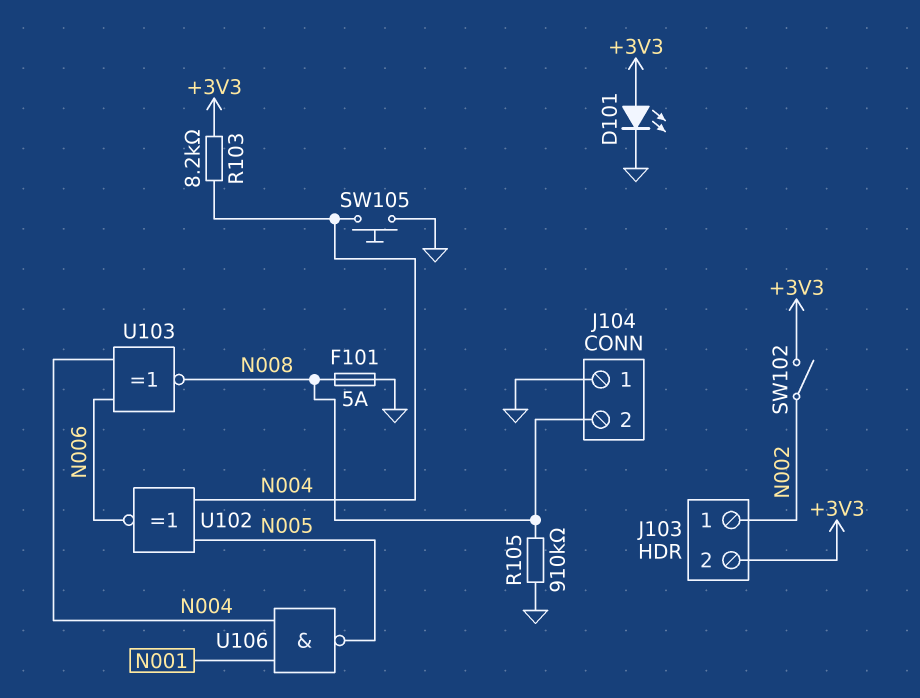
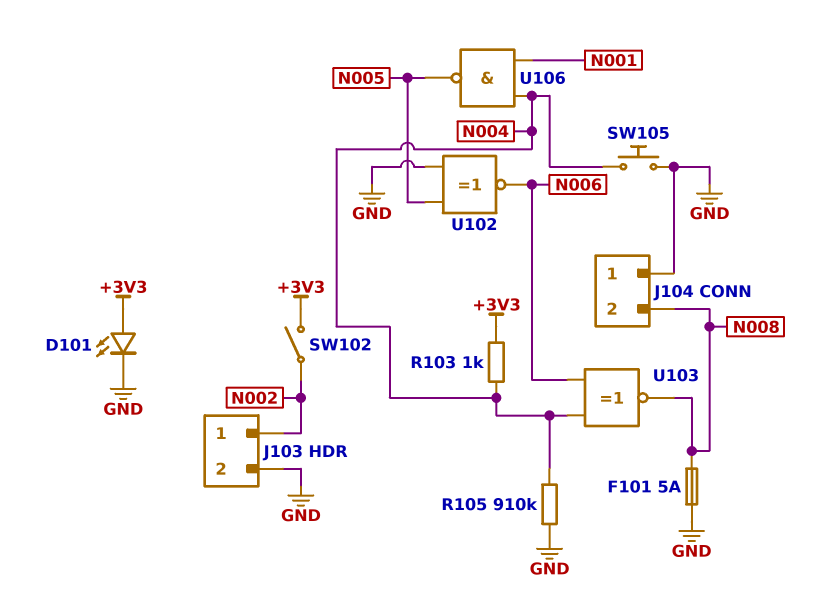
J103 pin 2: +3V3 -> GND
R103: 8.2k (+3V3, N004) -> 1k (+3V3, N004)
R105: 910k (GND, N008) -> 910k (GND, N004)
U102: XNOR (in N004, in N005, out N006) -> XNOR (in GND, in N005, out N006)

